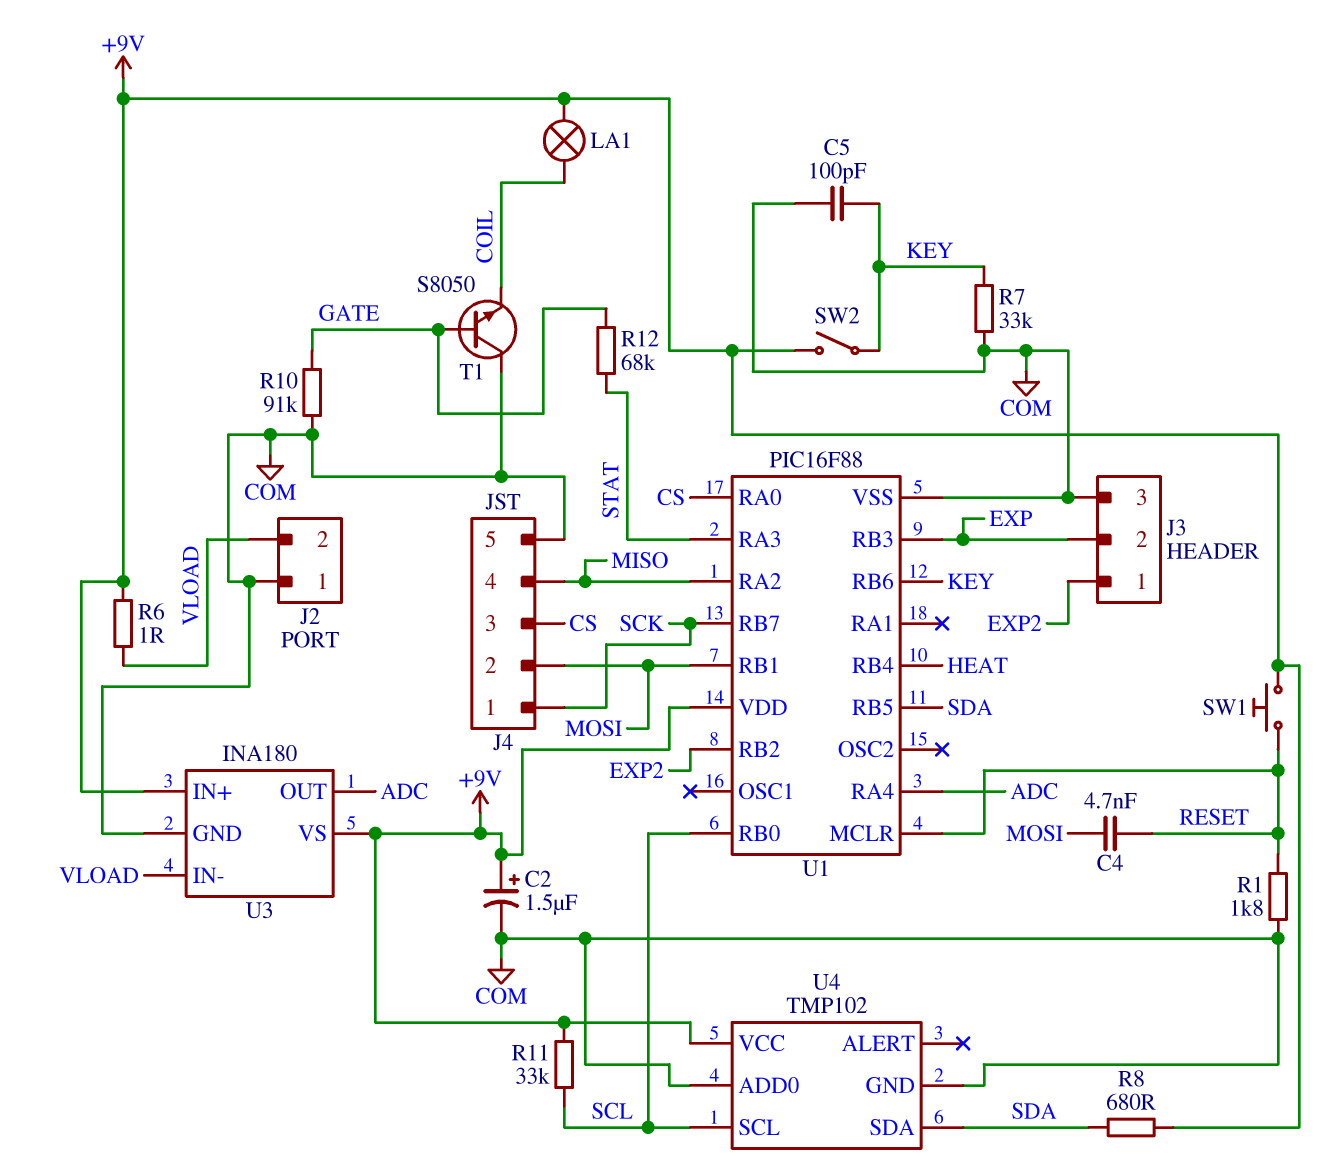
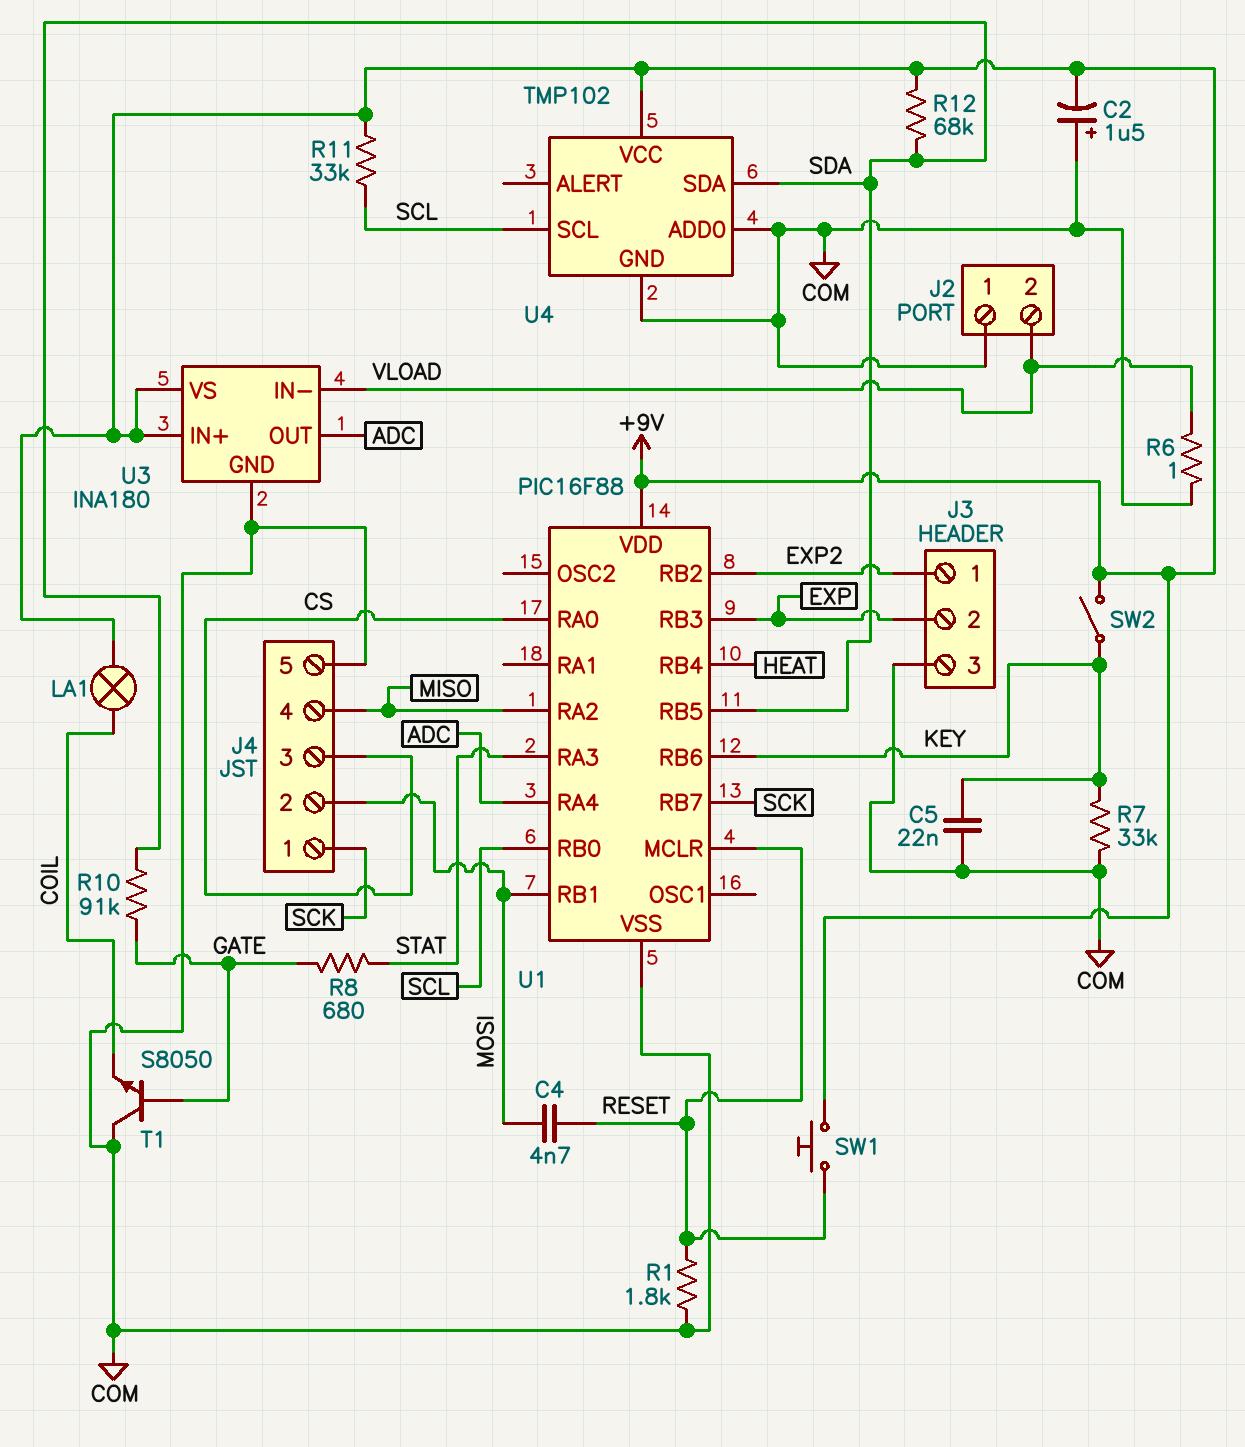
C2: 1.5uF (plus +9V, minus COM) -> 1.5uF (plus COM, minus +9V)
C5: 100pF (COM, KEY) -> 22nF (COM, KEY)
R6: 1 (+9V, VLOAD) -> 1 (COM, VLOAD)
R8: 680 (+9V, SDA) -> 680 (GATE, STAT)
R10: 91k (COM, GATE) -> 91k (GATE, SDA)
R12: 68k (GATE, STAT) -> 68k (+9V, SDA)

